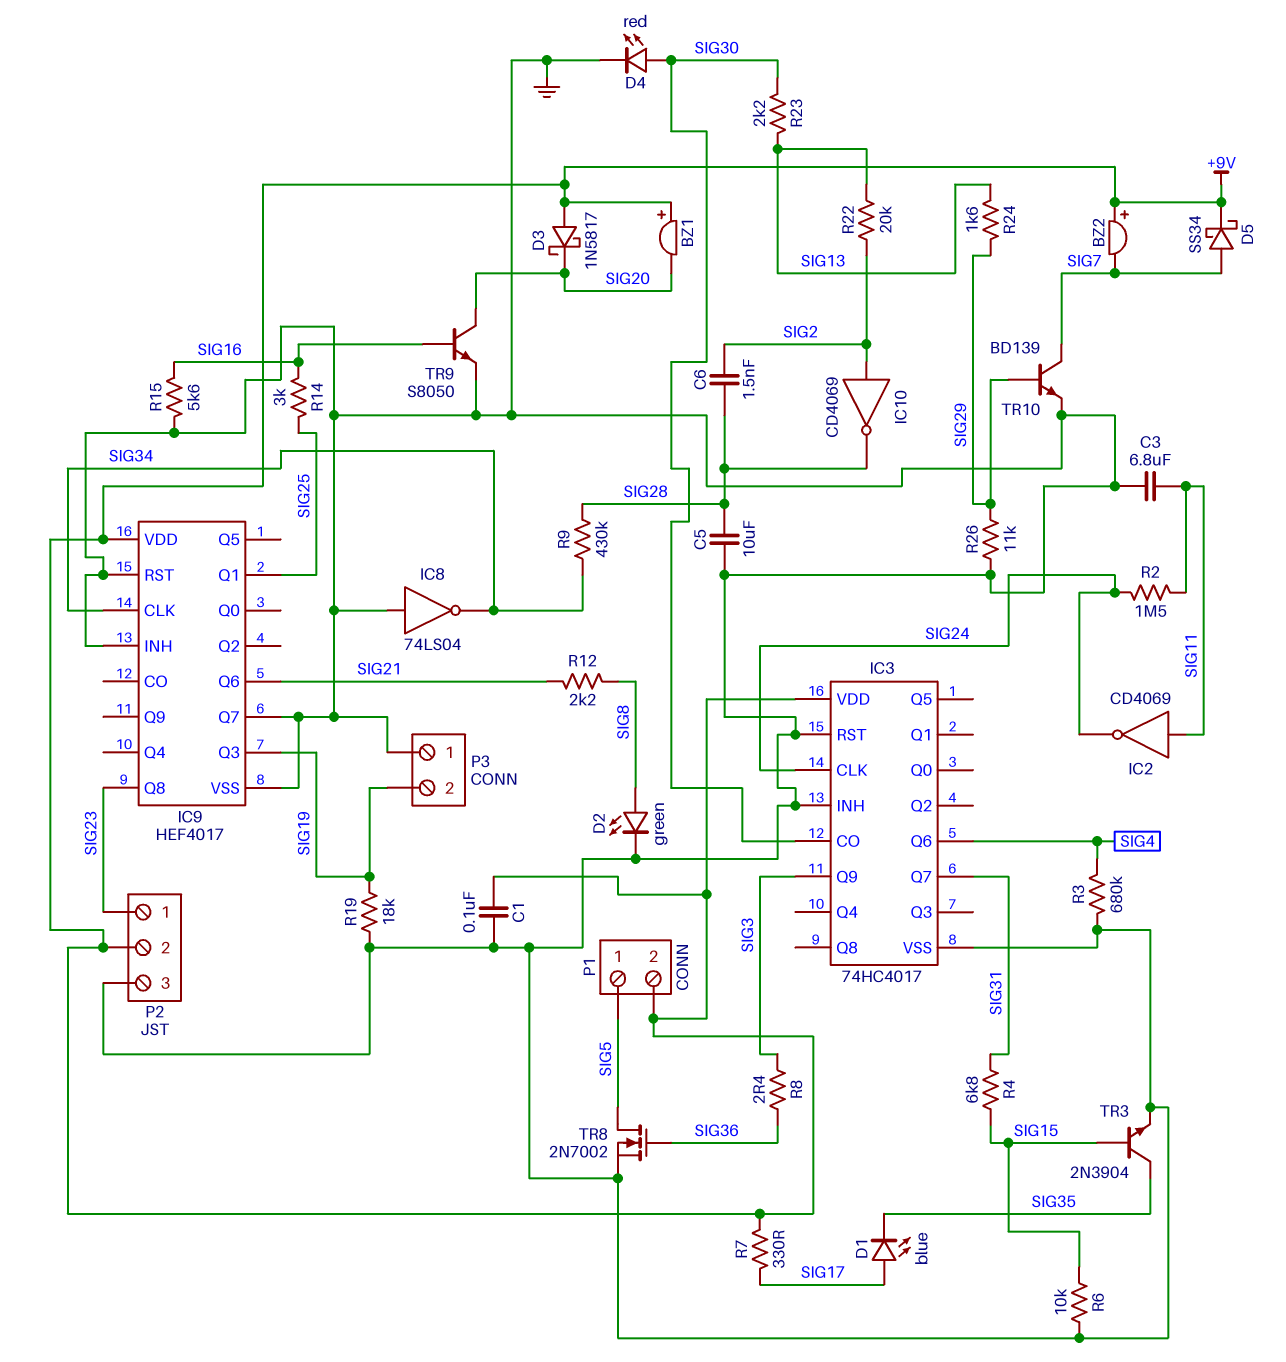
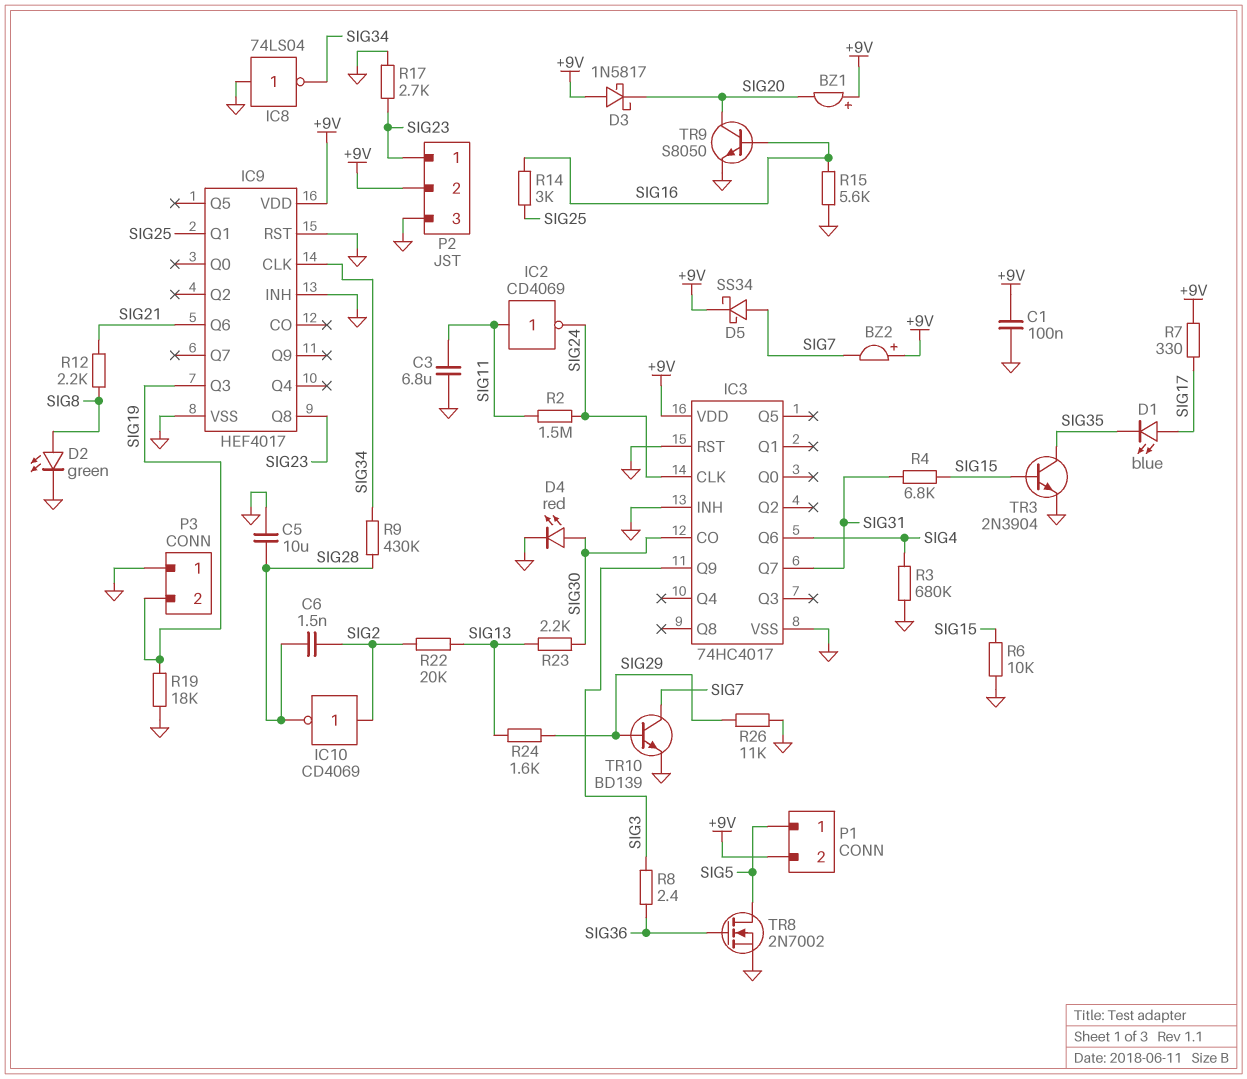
IC9 pin Q7: GND -> none
R17: none -> 2.7k (GND, SIG23)

